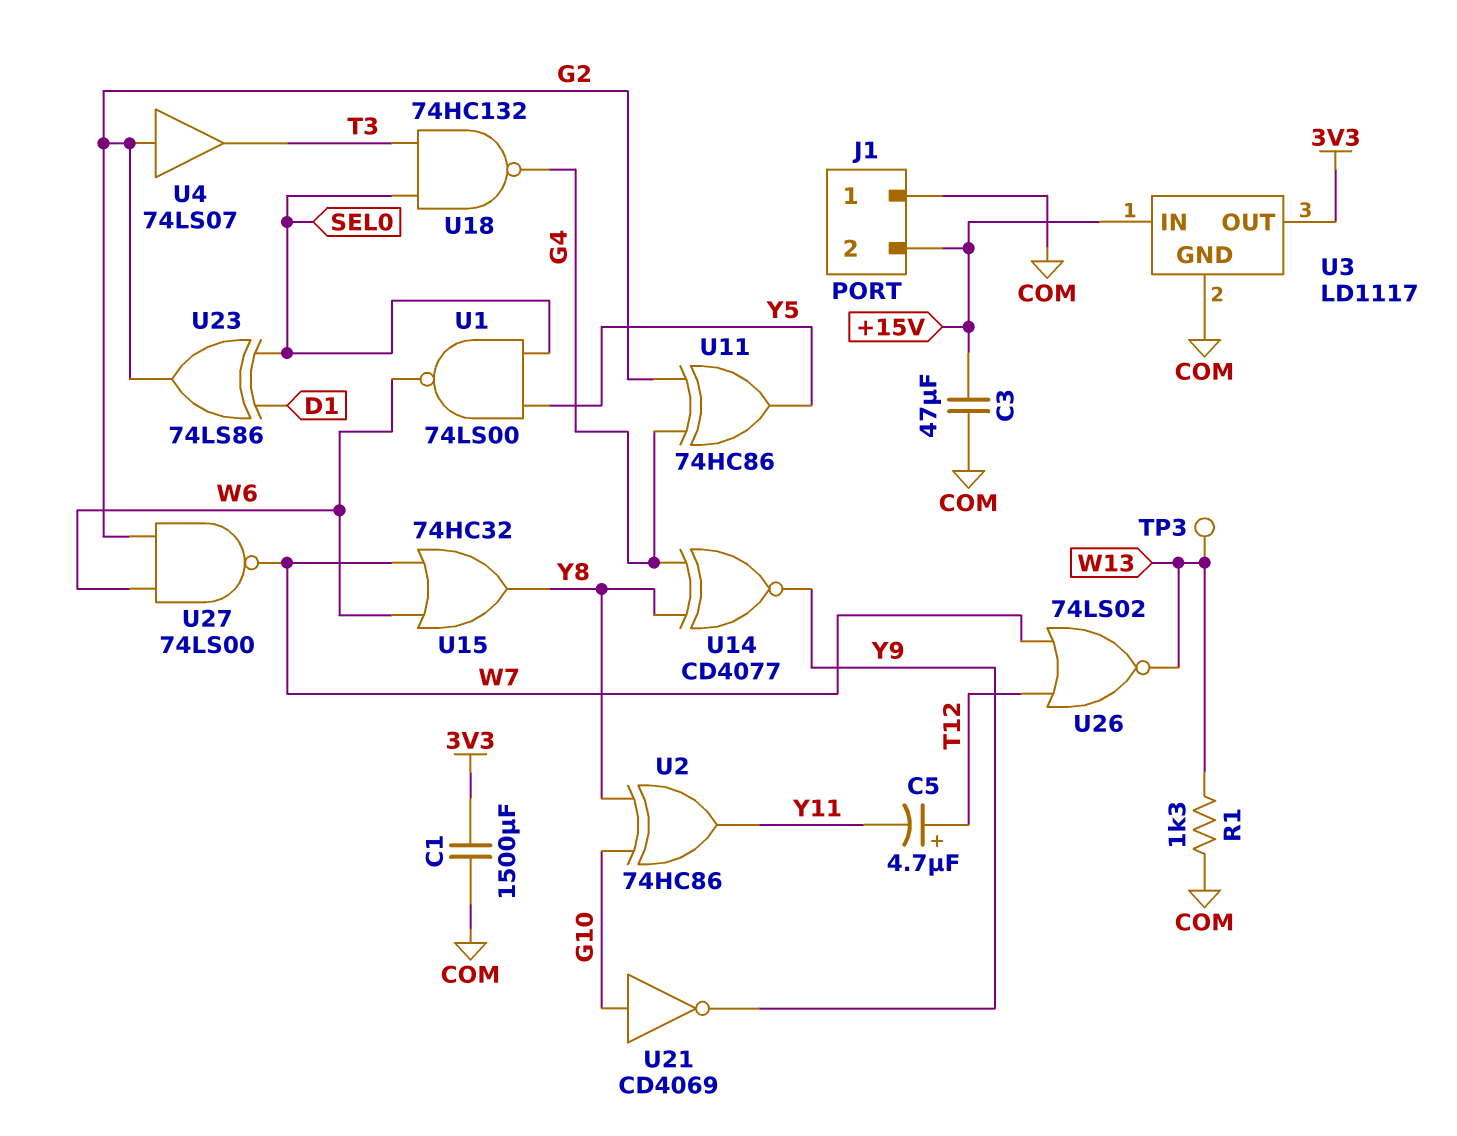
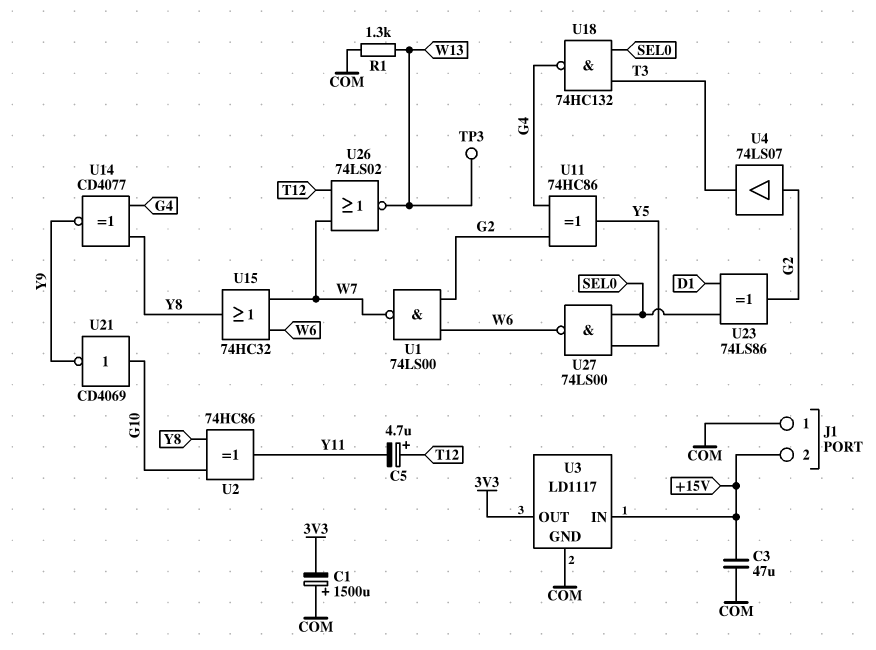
C1: 1500uF (3V3, COM) -> 1500uF (plus COM, minus 3V3)
U1: NAND 74LS00 (in SEL0, in Y5, out W6) -> NAND 74LS00 (in G2, in W6, out W7)
U27: NAND 74LS00 (in G2, in W6, out W7) -> NAND 74LS00 (in SEL0, in Y5, out W6)

